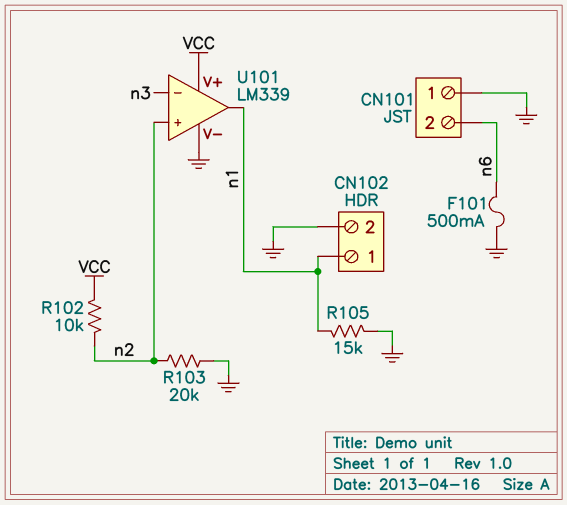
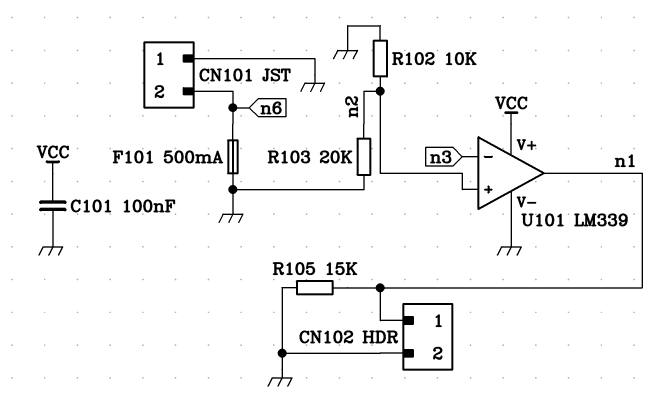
C101: none -> 100nF (GND, VCC)
R102: 10k (VCC, n2) -> 10k (GND, n2)

